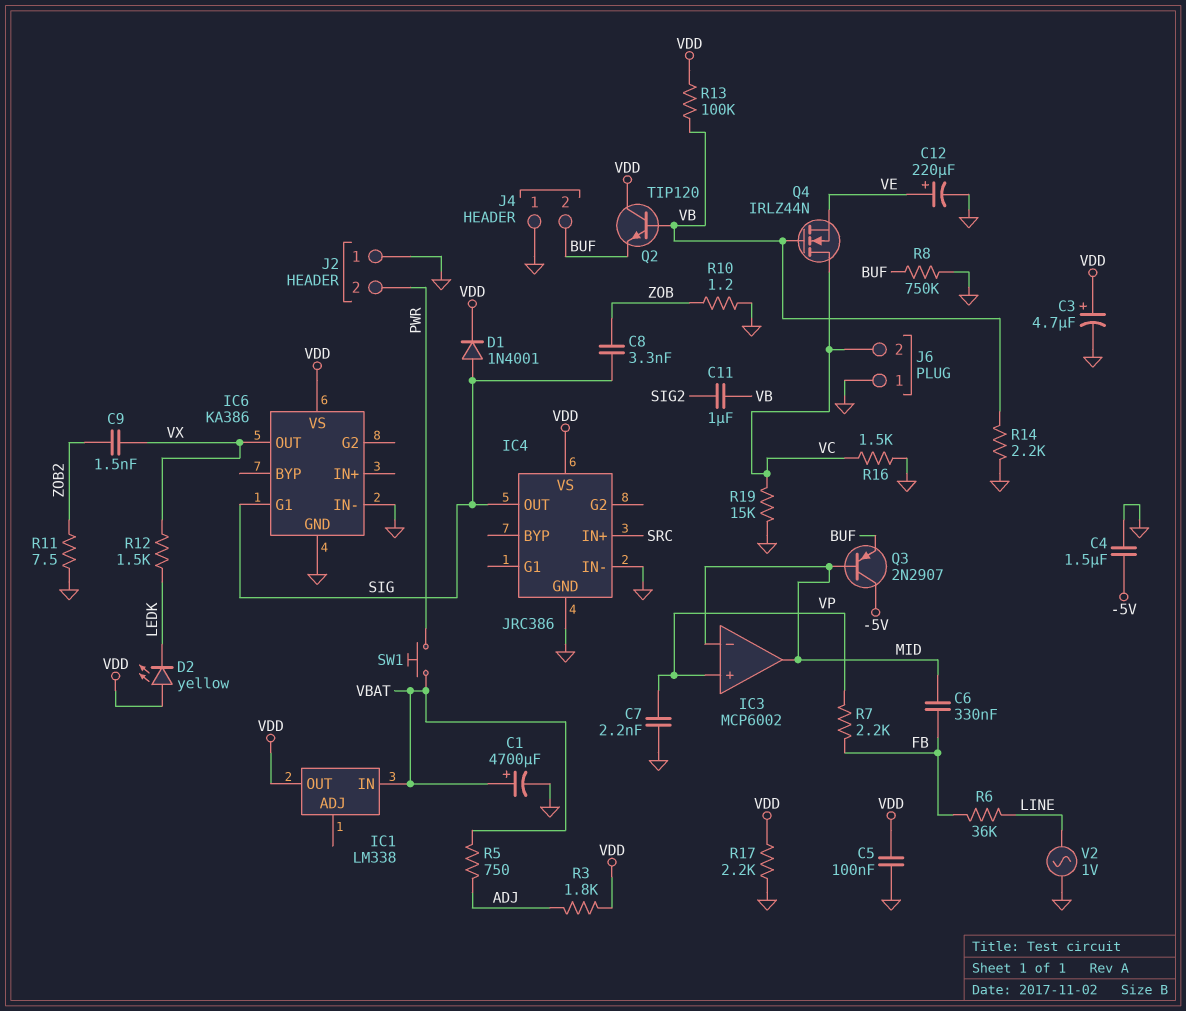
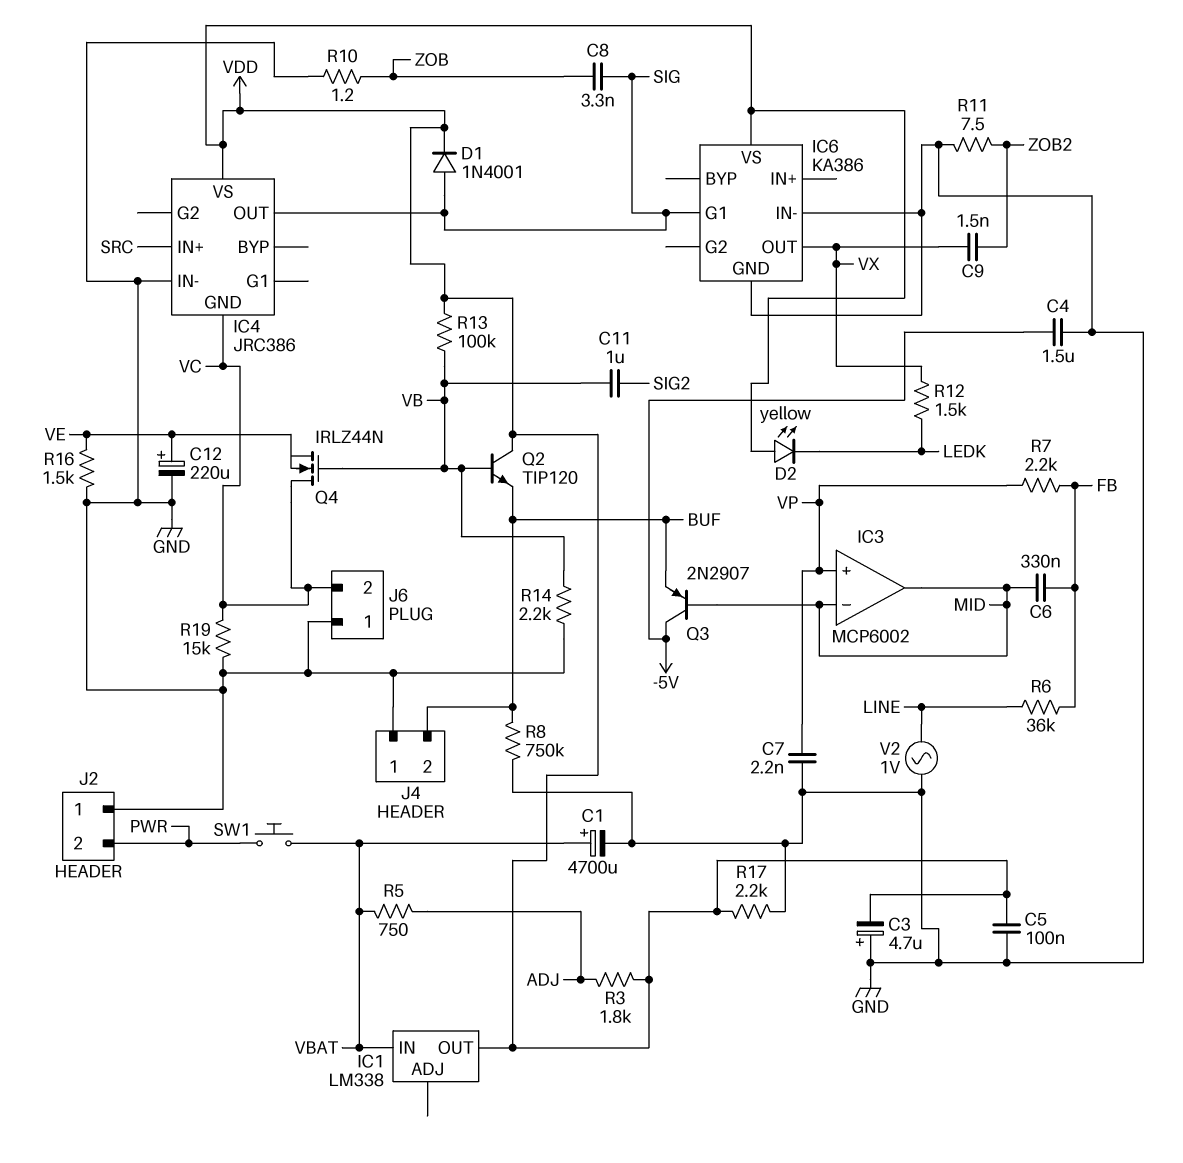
C3: 4.7uF (plus VDD, minus GND) -> 4.7uF (plus GND, minus VDD)
IC4 pin GND: GND -> VC
R16: 1.5k (GND, VC) -> 1.5k (GND, VE)

